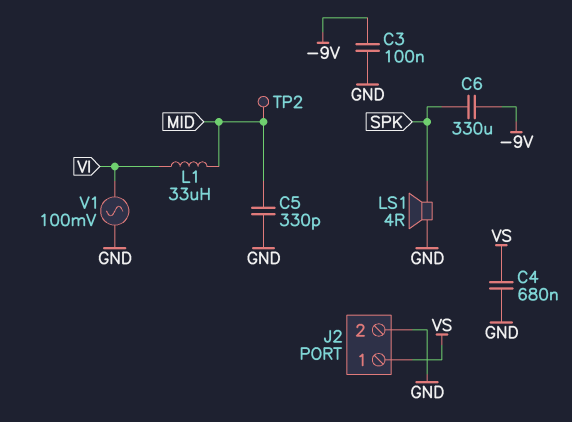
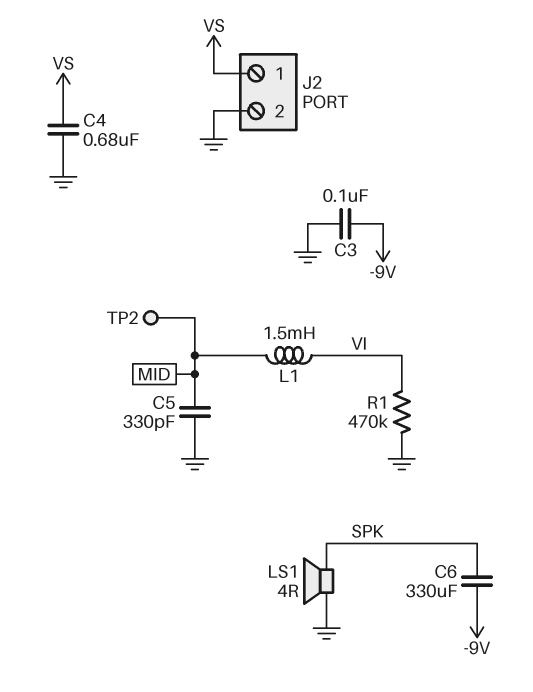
L1: 33uH (MID, VI) -> 1.5mH (MID, VI)
R1: none -> 470k (GND, VI)
V1: AC 100mV (GND, VI) -> none

